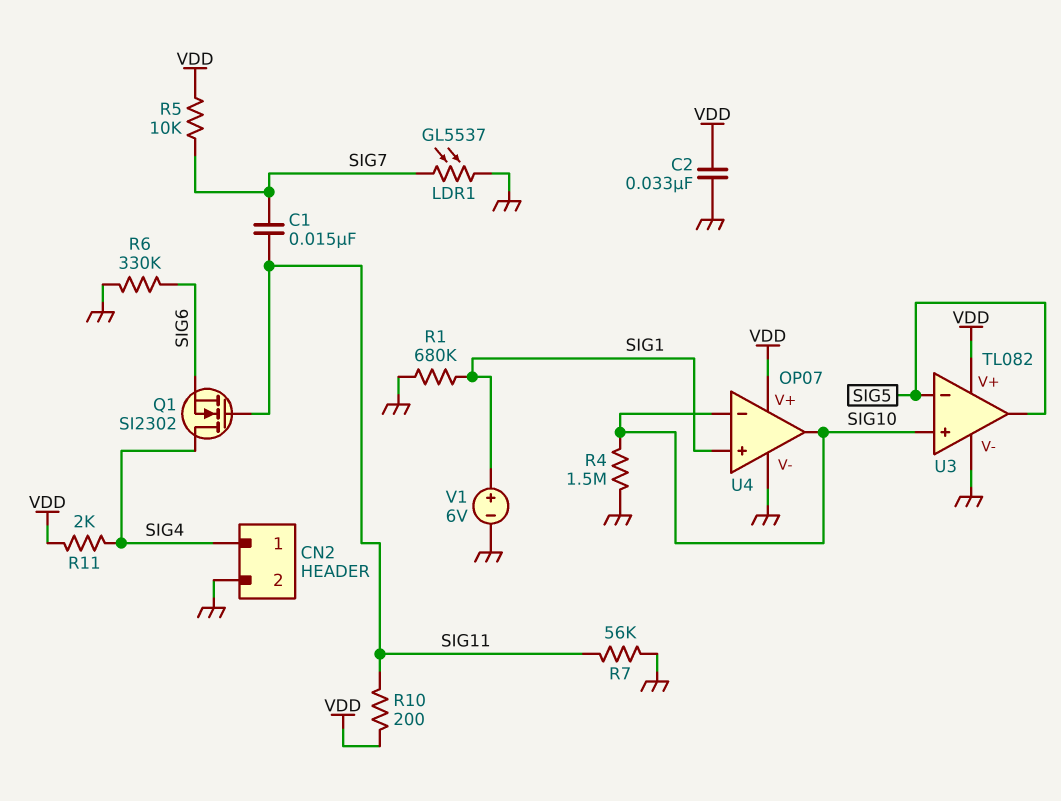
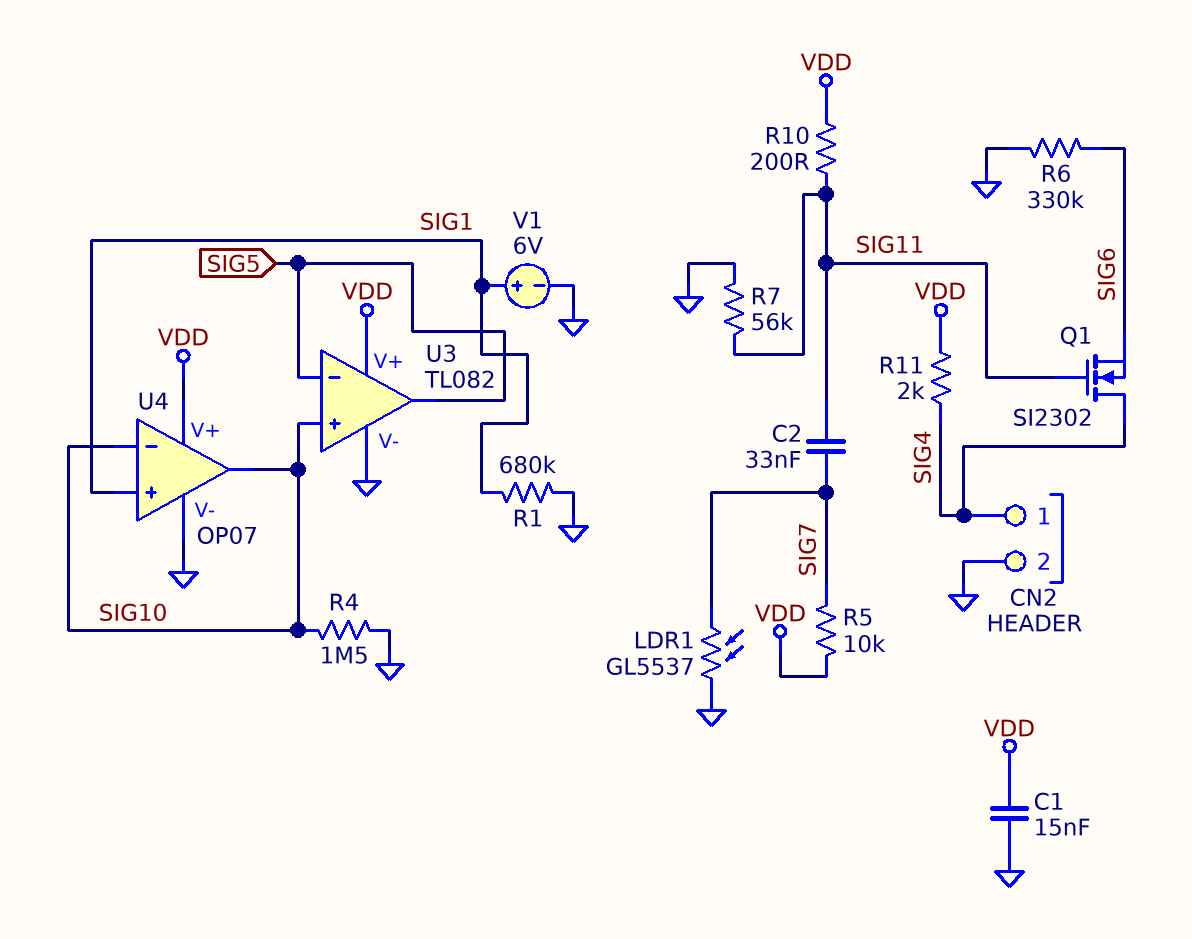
C1: 15nF (SIG7, SIG11) -> 15nF (GND, VDD)
C2: 33nF (GND, VDD) -> 33nF (SIG7, SIG11)

